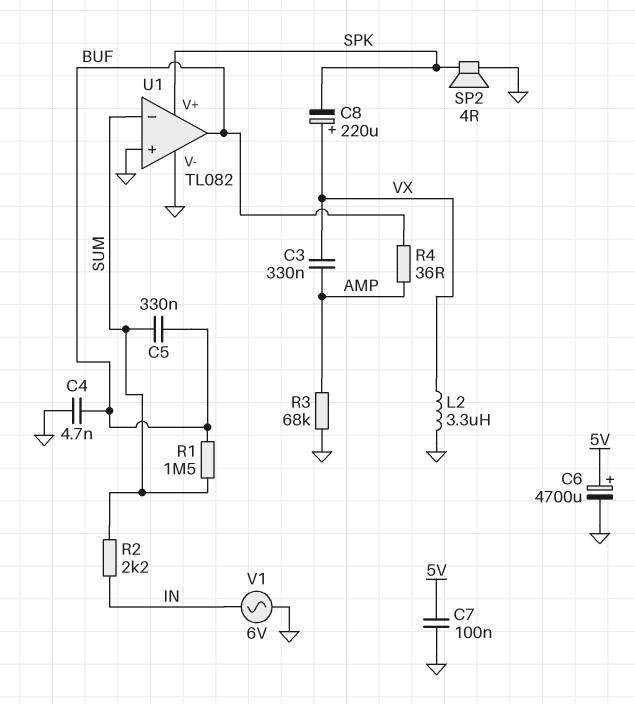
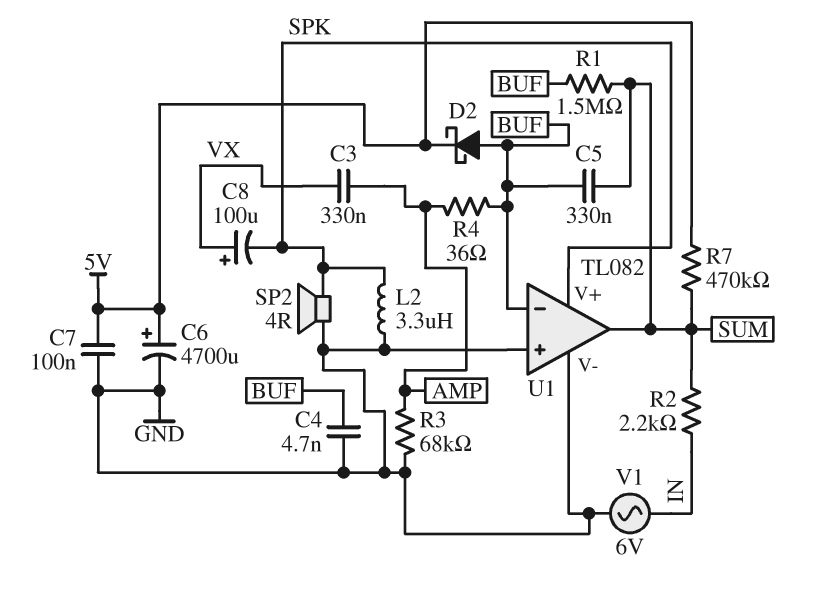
C8: 220uF (plus VX, minus SPK) -> 100uF (plus VX, minus SPK)
D2: none -> schottky (A BUF, K 5V)
L2: 3.3uH (GND, VX) -> 3.3uH (GND, SPK)
R7: none -> 470k (5V, SUM)
U1 pin in-: SUM -> BUF
U1 pin out: BUF -> SUM

